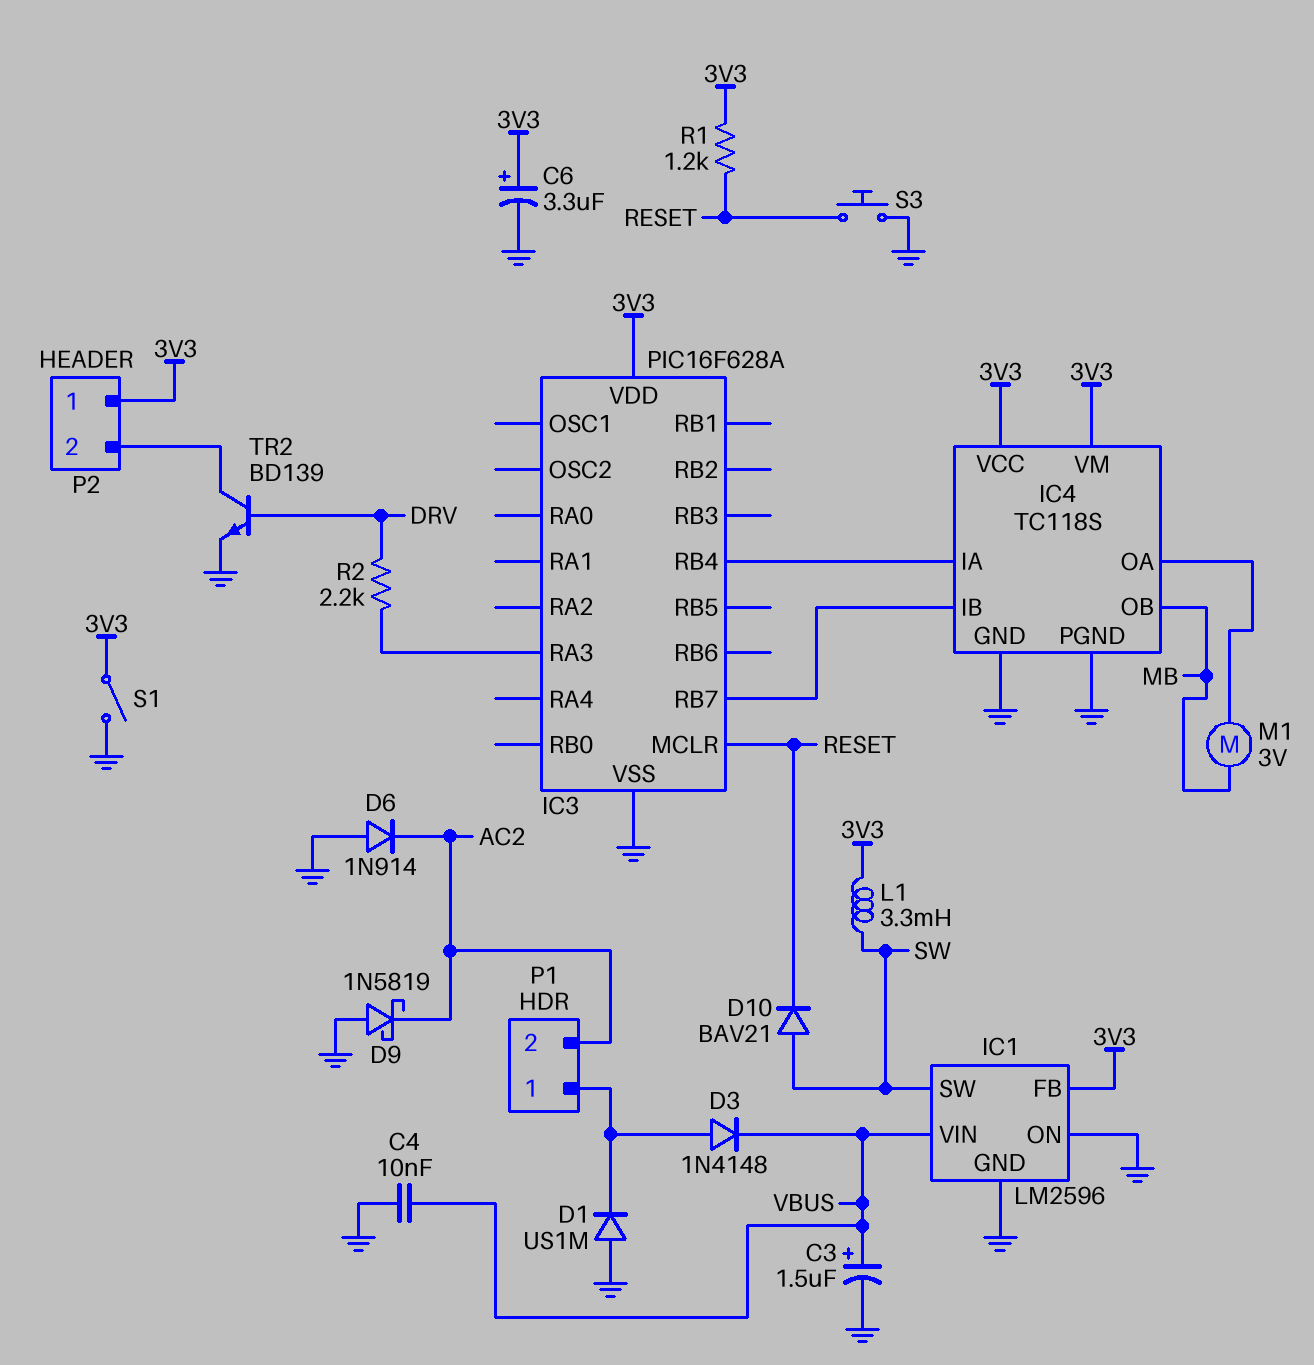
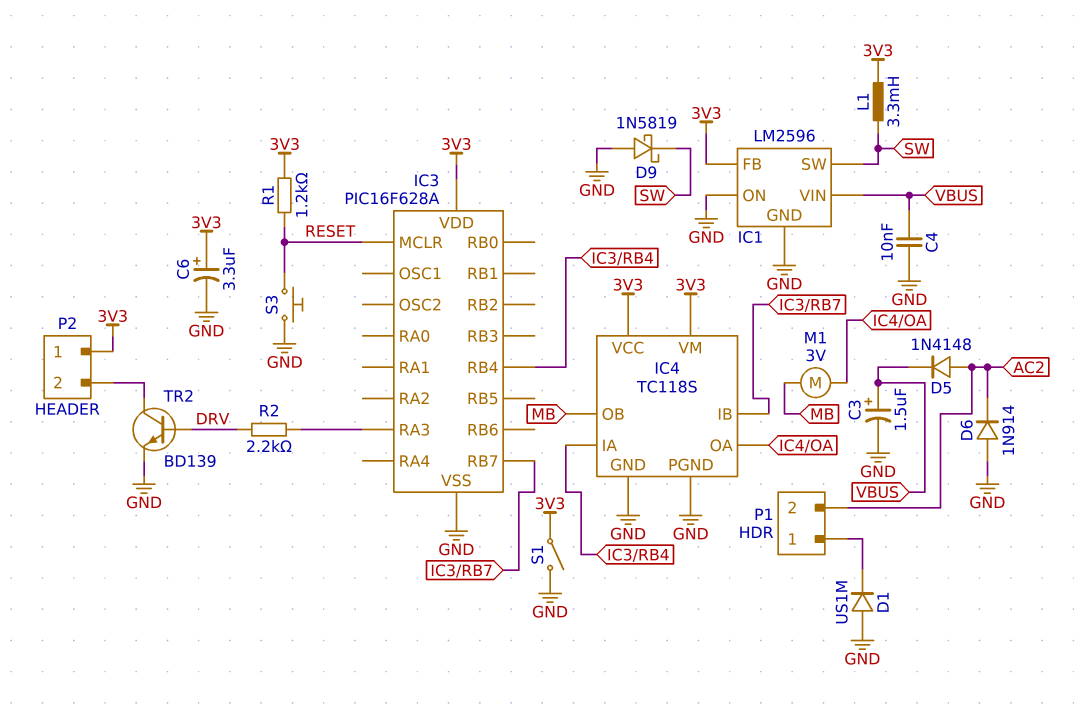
D3: diode 1N4148 (A P1/1, K VBUS) -> none
D5: none -> diode 1N4148 (A AC2, K VBUS)
D9: schottky 1N5819 (A GND, K AC2) -> schottky 1N5819 (A GND, K SW)
D10: diode BAV21 (A SW, K RESET) -> none

